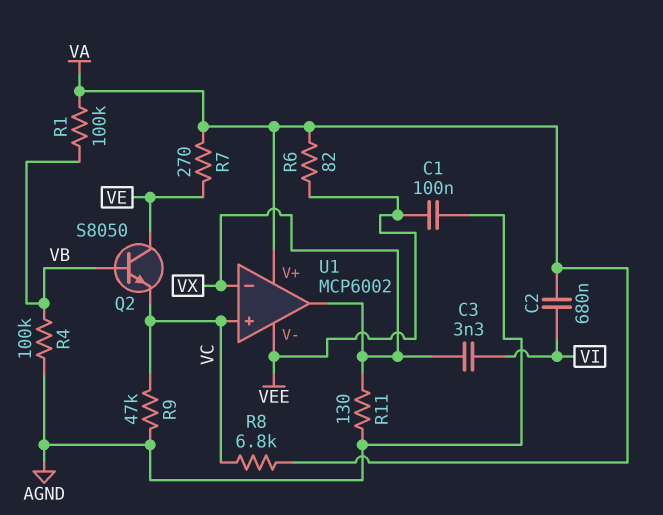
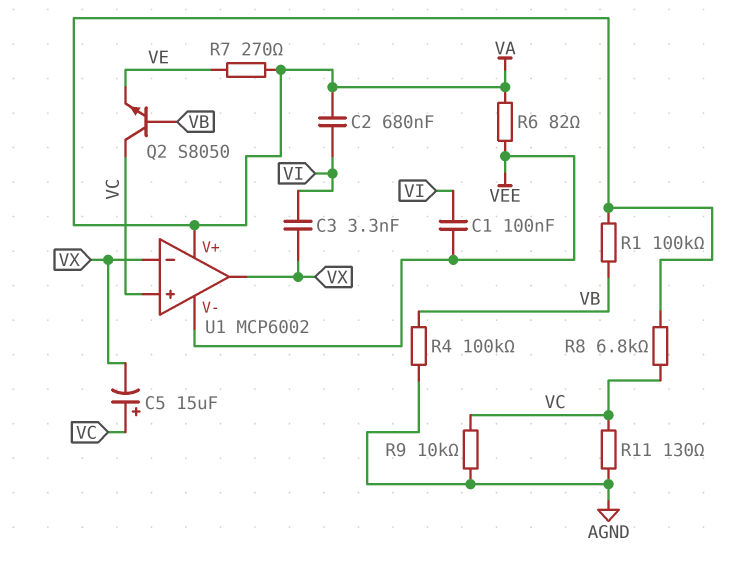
C1: 100nF (AGND, VEE) -> 100nF (VEE, VI)
C5: none -> 15uF (plus VC, minus VX)
Q2: NPN S8050 (B VB, C VE, E VC) -> NPN S8050 (B VB, C VC, E VE)
R9: 47k (AGND, VC) -> 10k (AGND, VC)
R11: 130 (AGND, VX) -> 130 (AGND, VC)

